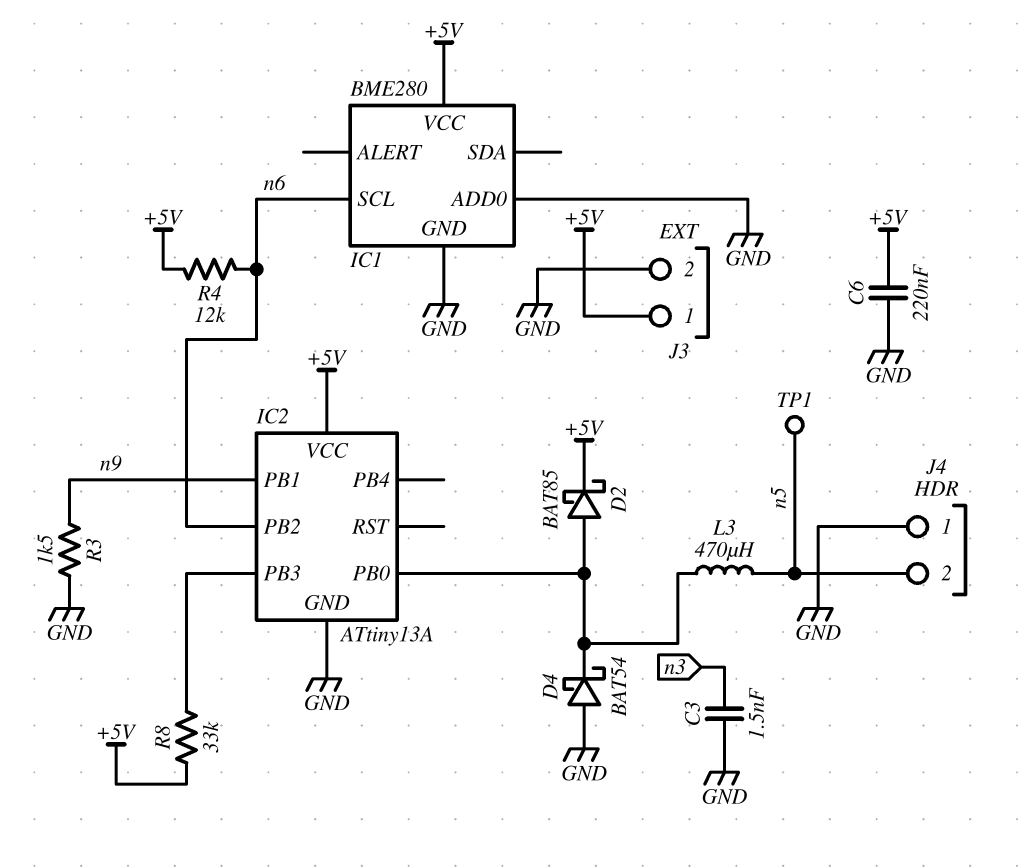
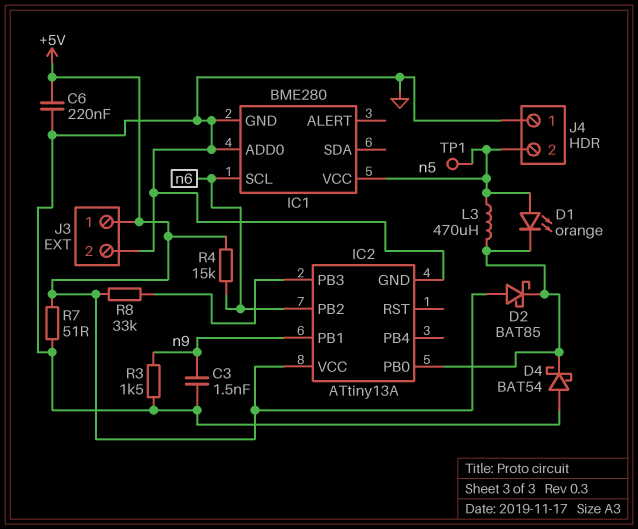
C3: 1.5nF (GND, n3) -> 1.5nF (GND, n9)
D1: none -> LED orange (A n5, K IC2/PB0)
D2: schottky BAT85 (A IC2/PB0, K +5V) -> schottky BAT85 (A +5V, K IC2/PB0)
IC1 pin VCC: +5V -> n5
R4: 12k (+5V, n6) -> 15k (+5V, n6)
R7: none -> 51 (+5V, GND)

